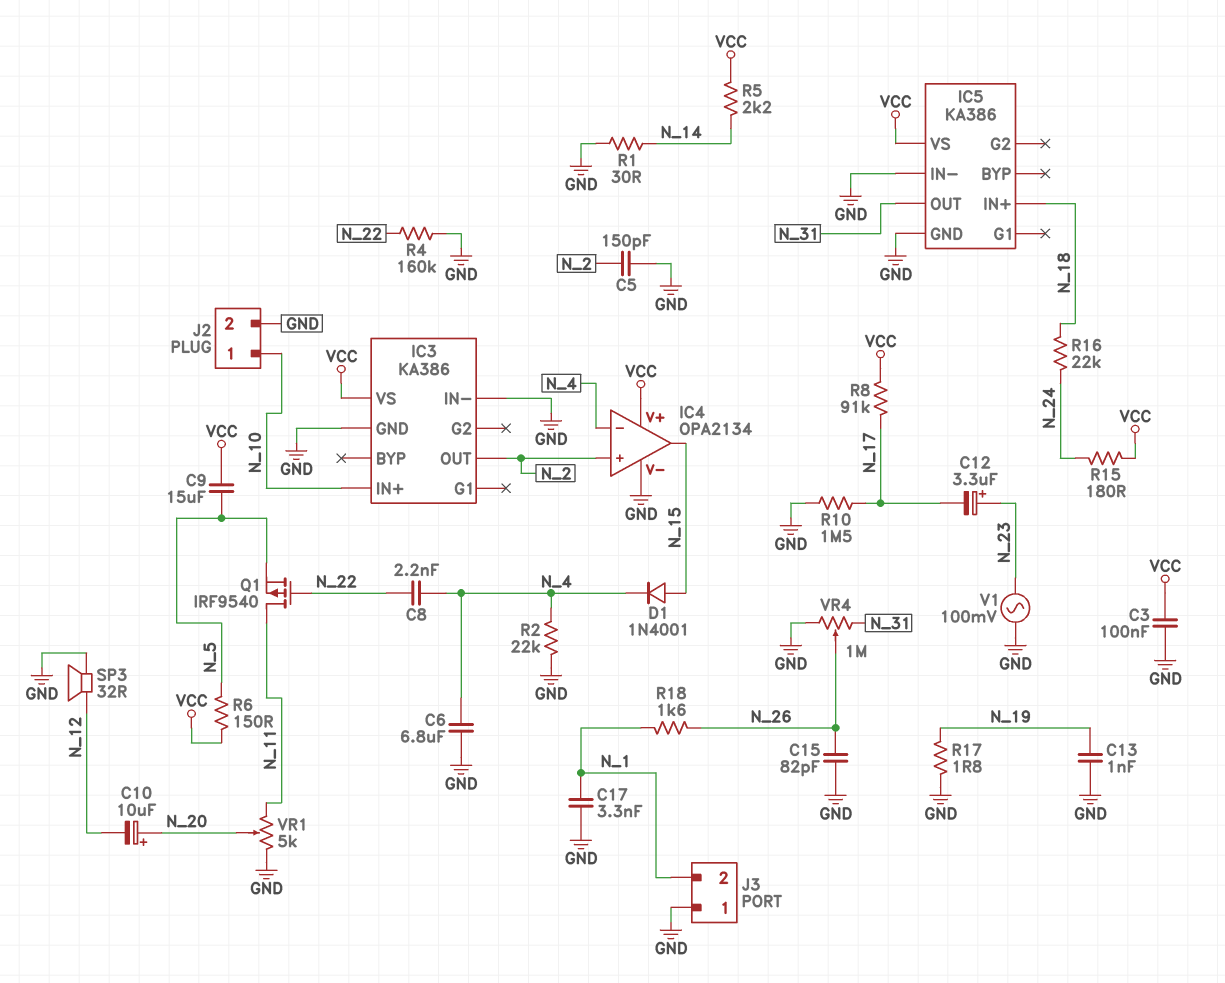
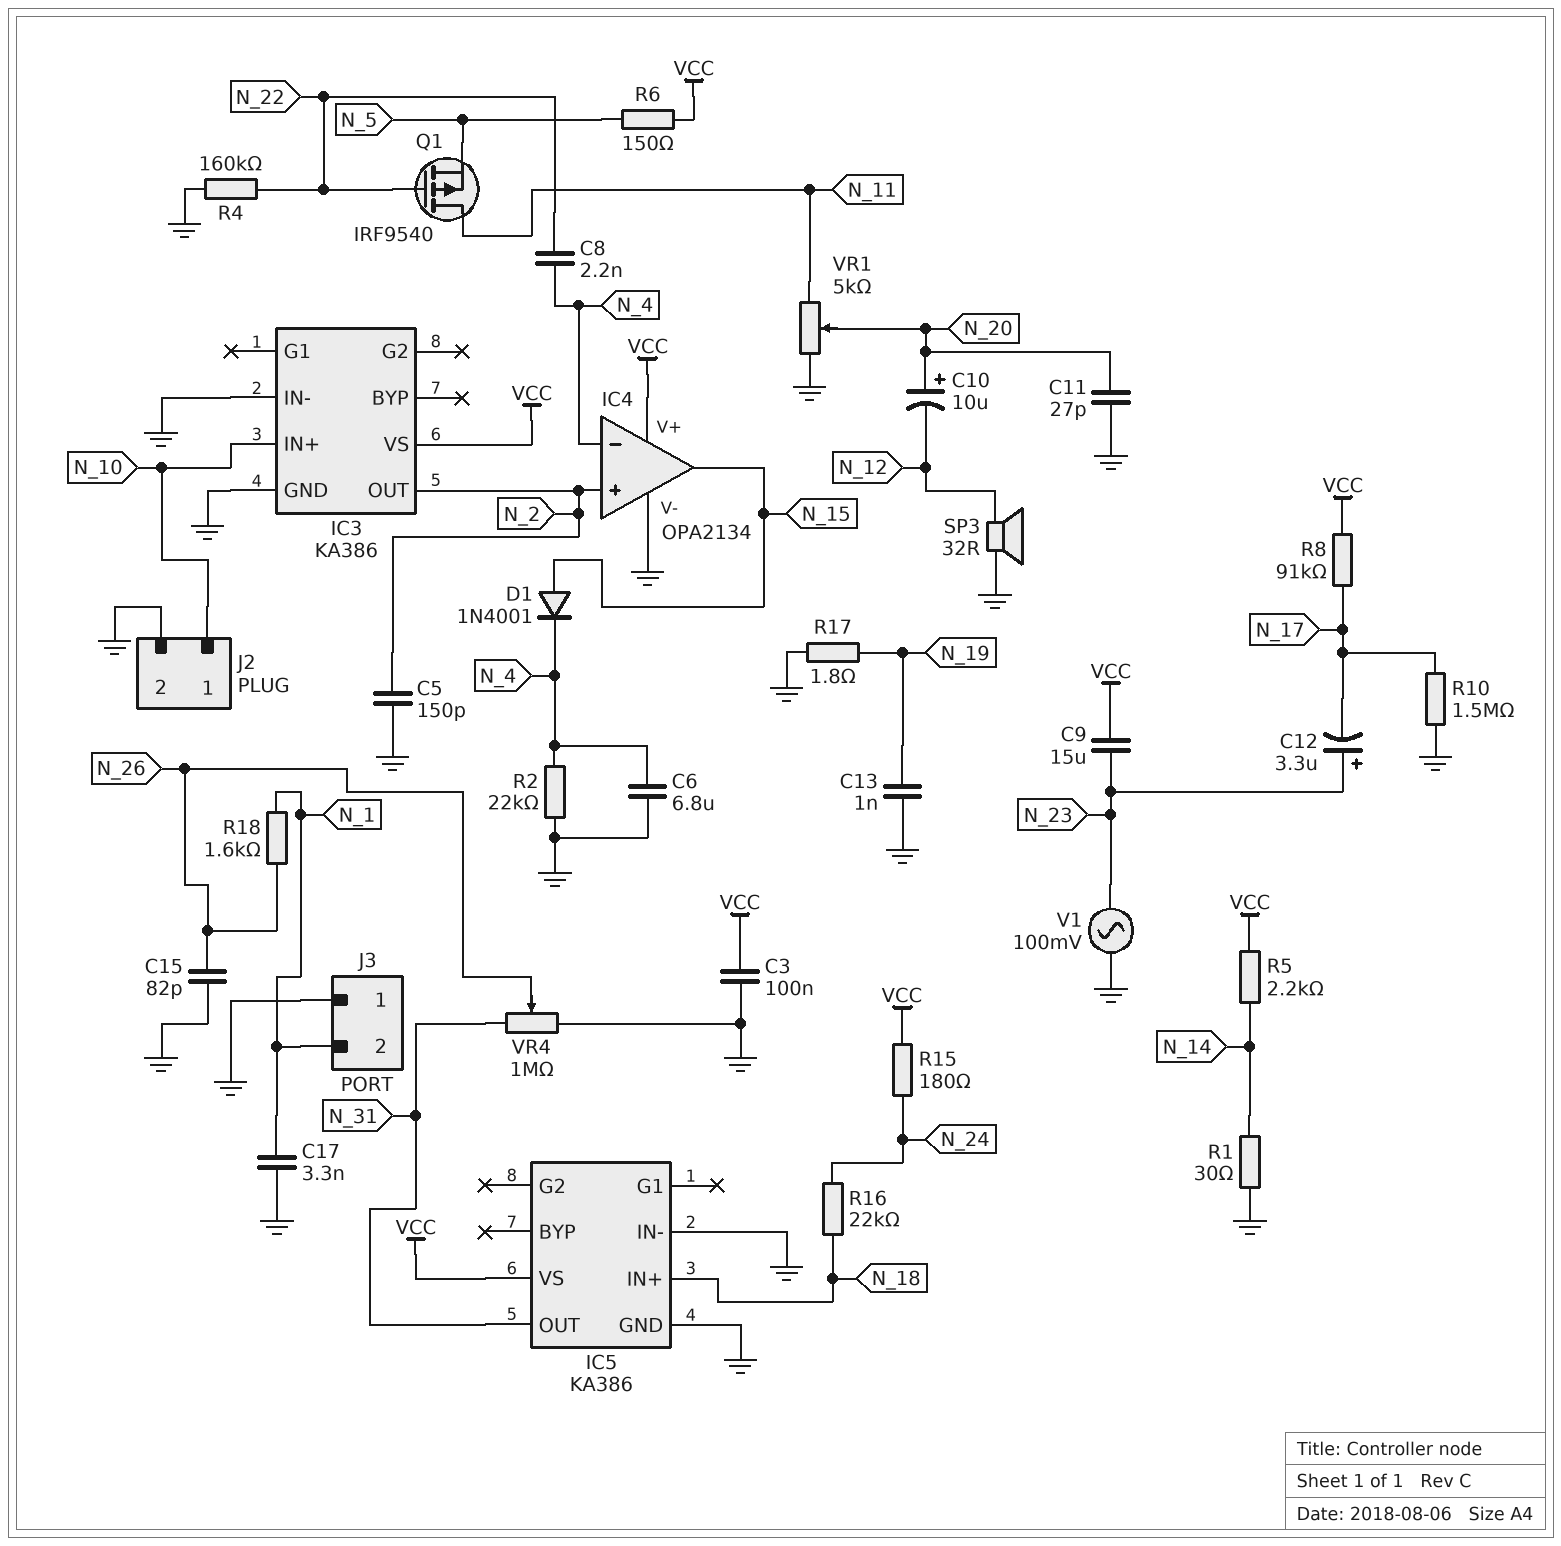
C9: 15uF (N_5, VCC) -> 15uF (N_23, VCC)
C11: none -> 27pF (GND, N_20)

